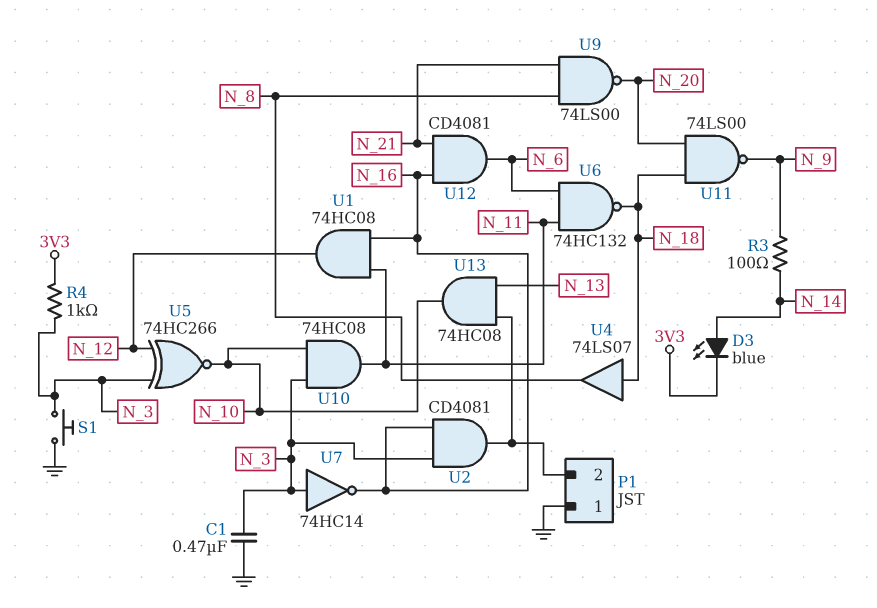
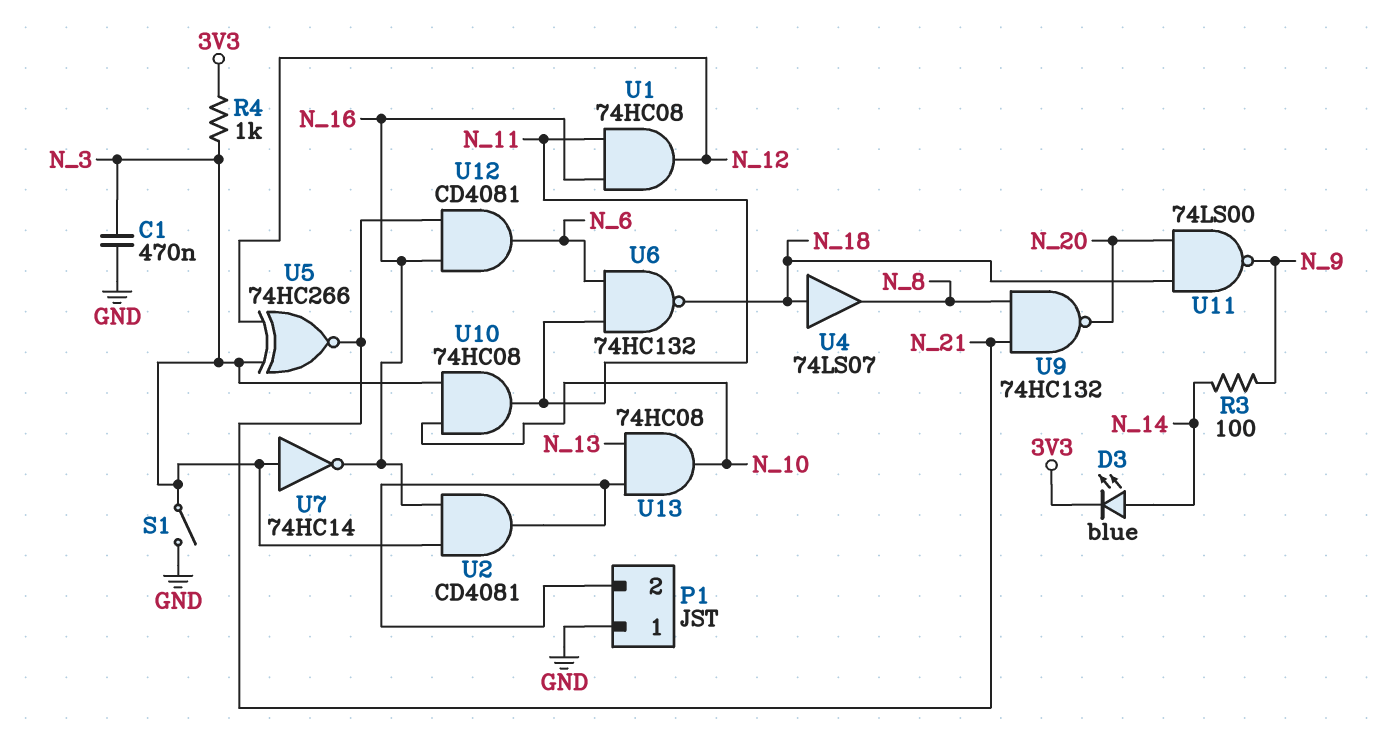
S1: button (GND, N_3) -> switch (GND, N_3)
U5: XNOR 74HC266 (in N_3, in N_12, out N_10) -> XNOR 74HC266 (in N_3, in N_12, out N_21)
U9: NAND 74LS00 (in N_8, in N_21, out N_20) -> NAND 74HC132 (in N_8, in N_21, out N_20)

